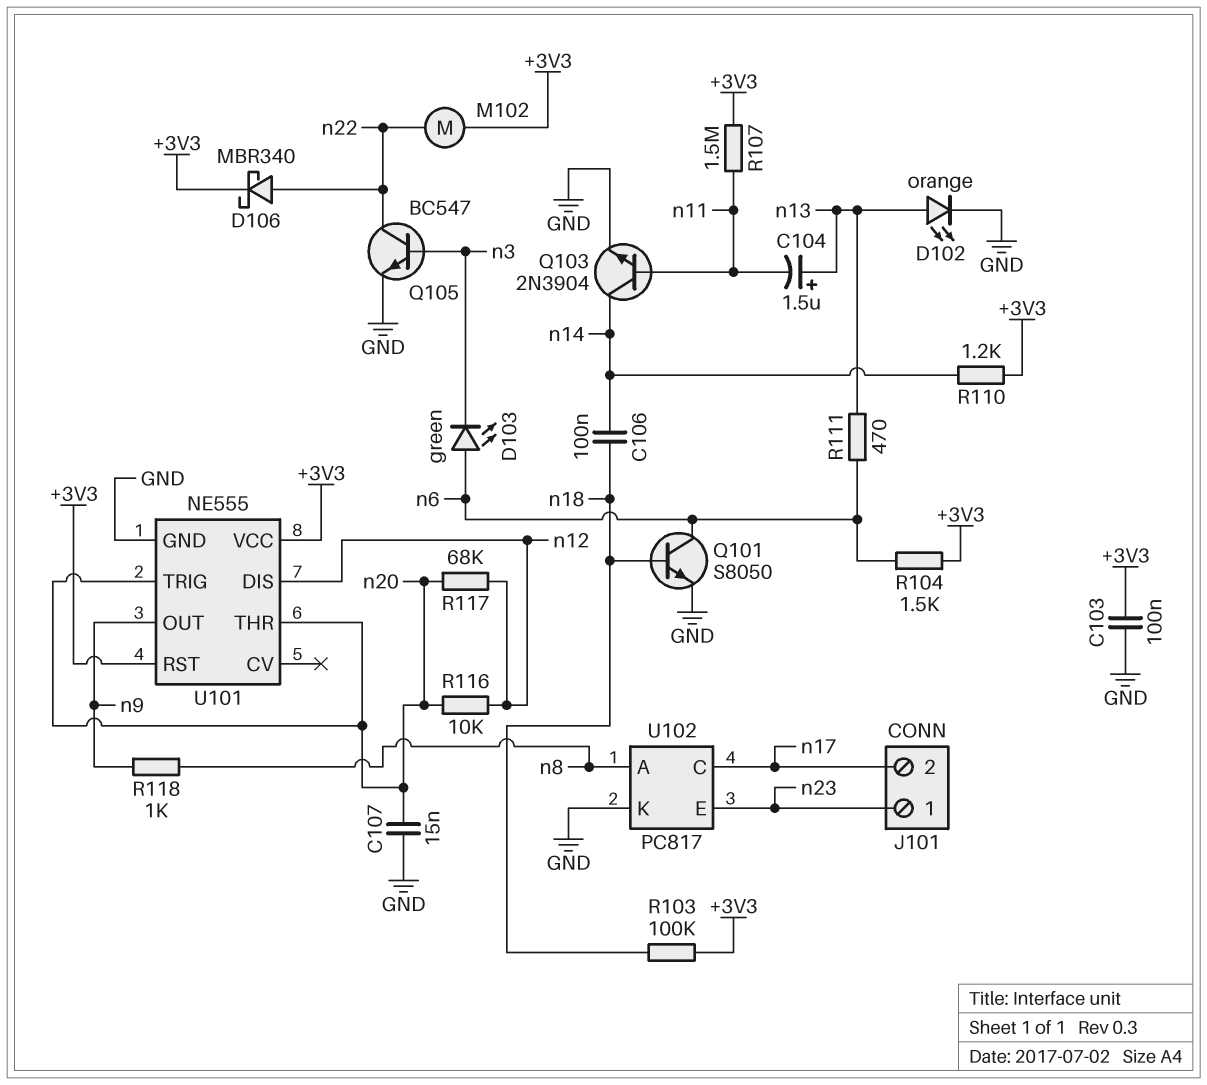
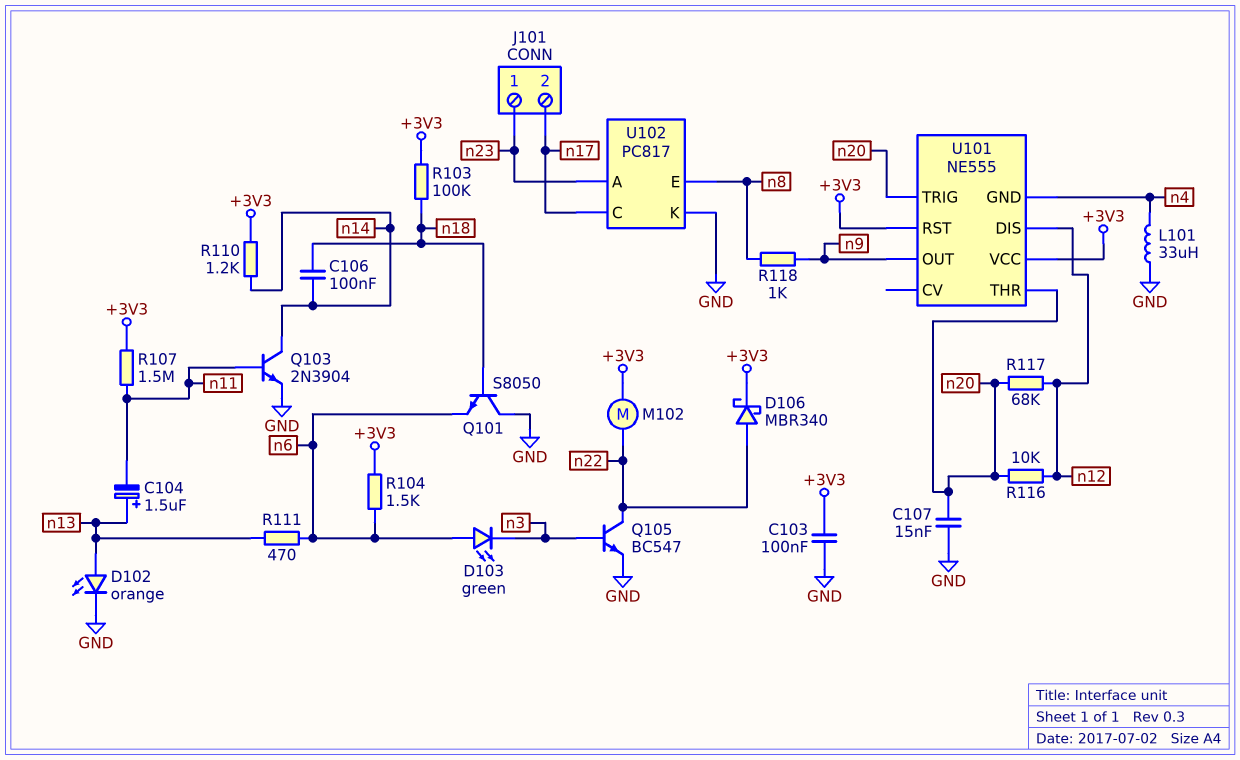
L101: none -> 33uH (GND, n4)
Q101: NPN S8050 (B n18, C n6, E GND) -> NPN S8050 (B n18, C GND, E n6)
U101 pin GND: GND -> n4
U102 pin A: n8 -> n23
U102 pin E: n23 -> n8

